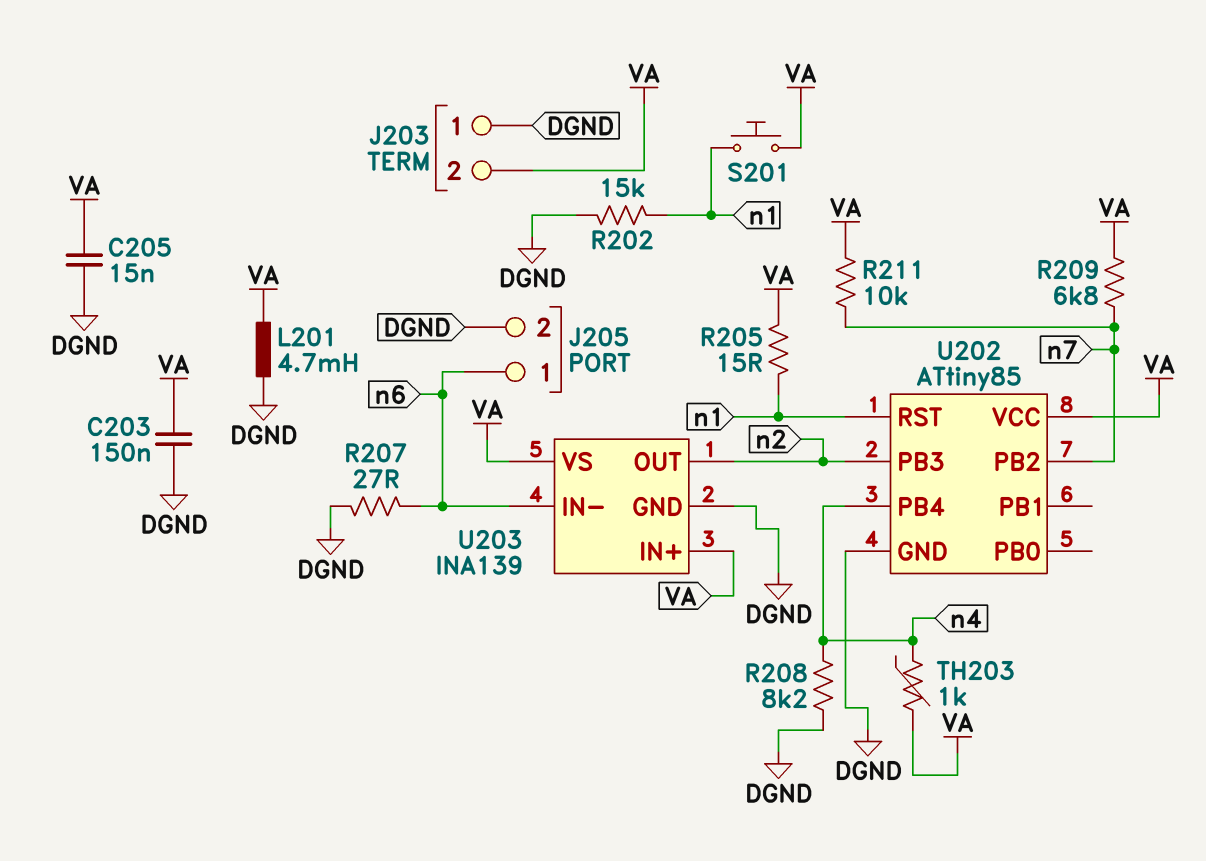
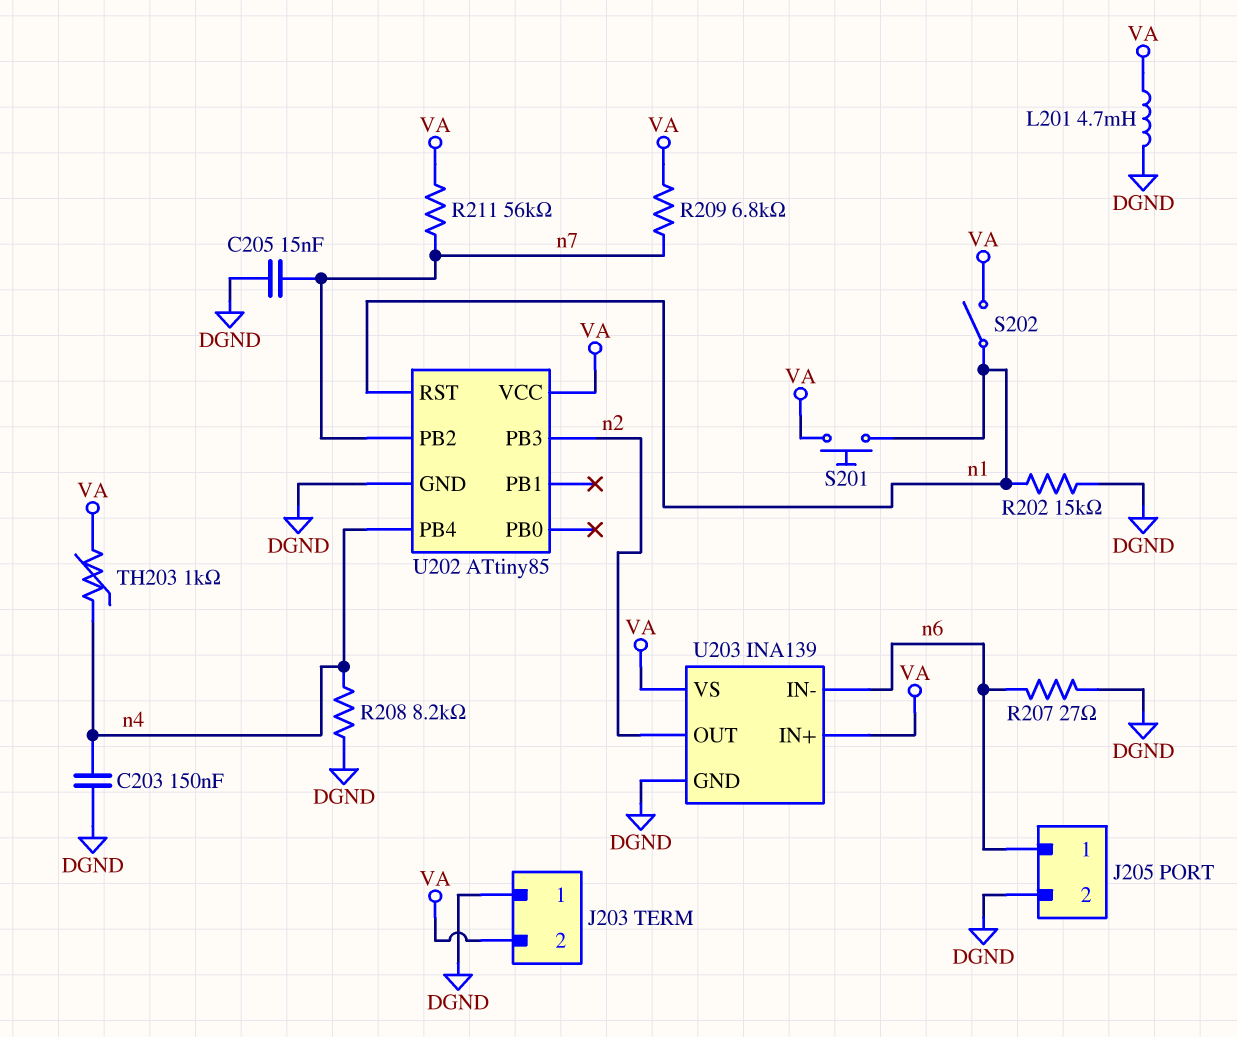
C203: 150nF (DGND, VA) -> 150nF (DGND, n4)
C205: 15nF (DGND, VA) -> 15nF (DGND, n7)
R205: 15 (VA, n1) -> none
R211: 10k (VA, n7) -> 56k (VA, n7)
S202: none -> switch (VA, n1)

